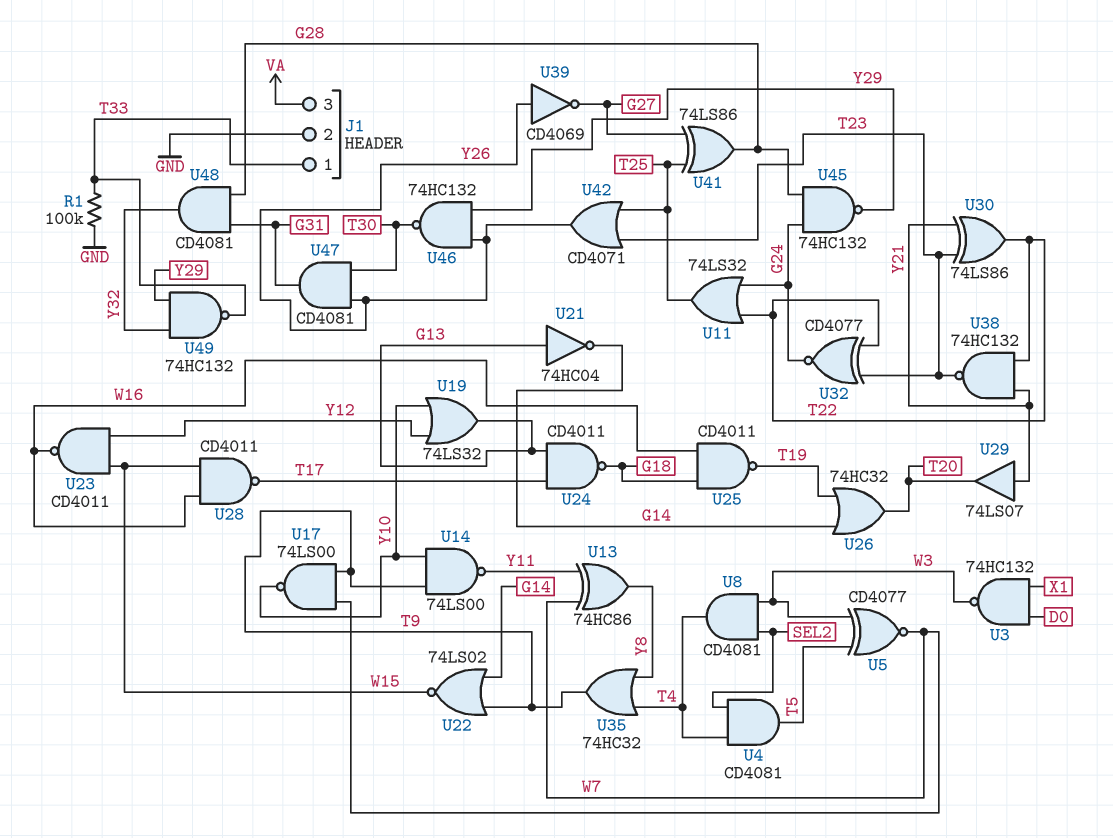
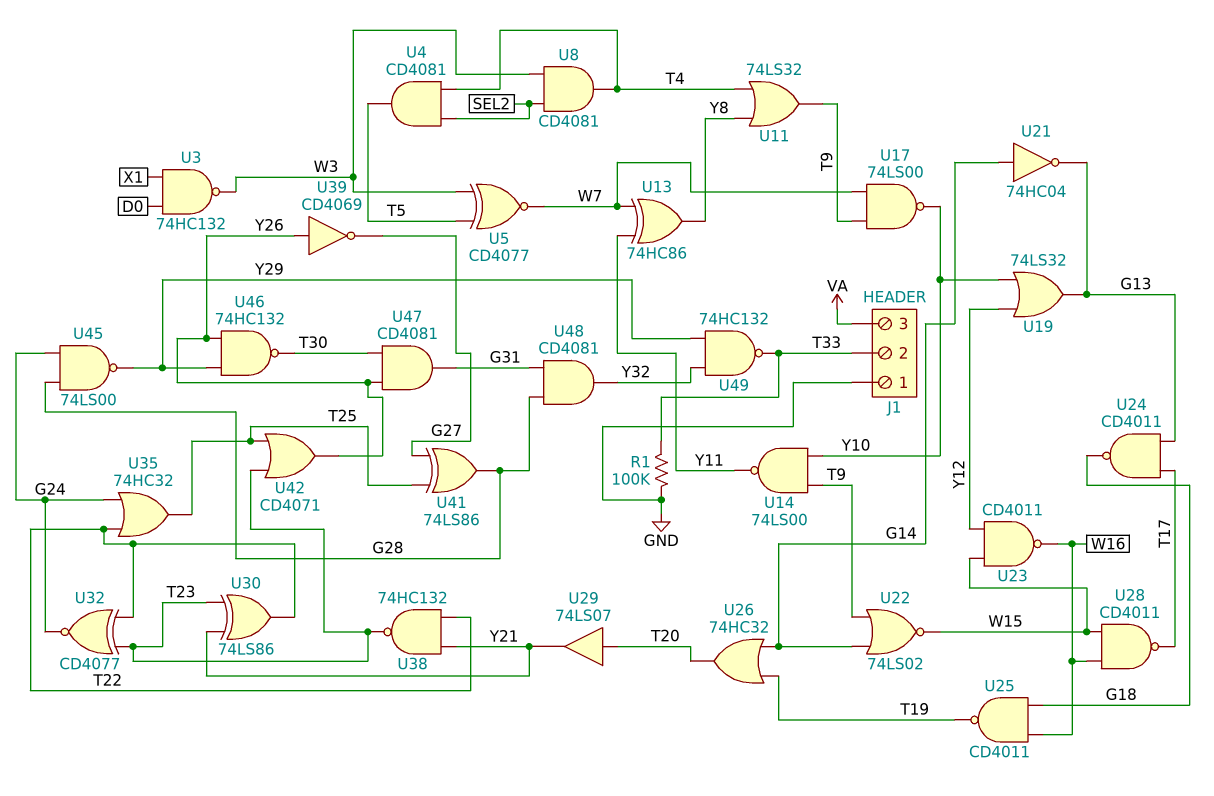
J1 pin 1: T33 -> GND
J1 pin 2: GND -> T33
U11: OR 74LS32 (in G24, in T22, out T25) -> OR 74LS32 (in T4, in Y8, out T9)
U21: NOT 74HC04 (in G13, out G14) -> NOT 74HC04 (in G14, out G13)
U29: buffer 74LS07 (in Y21, out T20) -> buffer 74LS07 (in T20, out Y21)
U35: OR 74HC32 (in T4, in Y8, out T9) -> OR 74HC32 (in G24, in T22, out T25)
U45: NAND 74HC132 (in G24, in G28, out Y29) -> NAND 74LS00 (in G24, in G28, out Y29)

